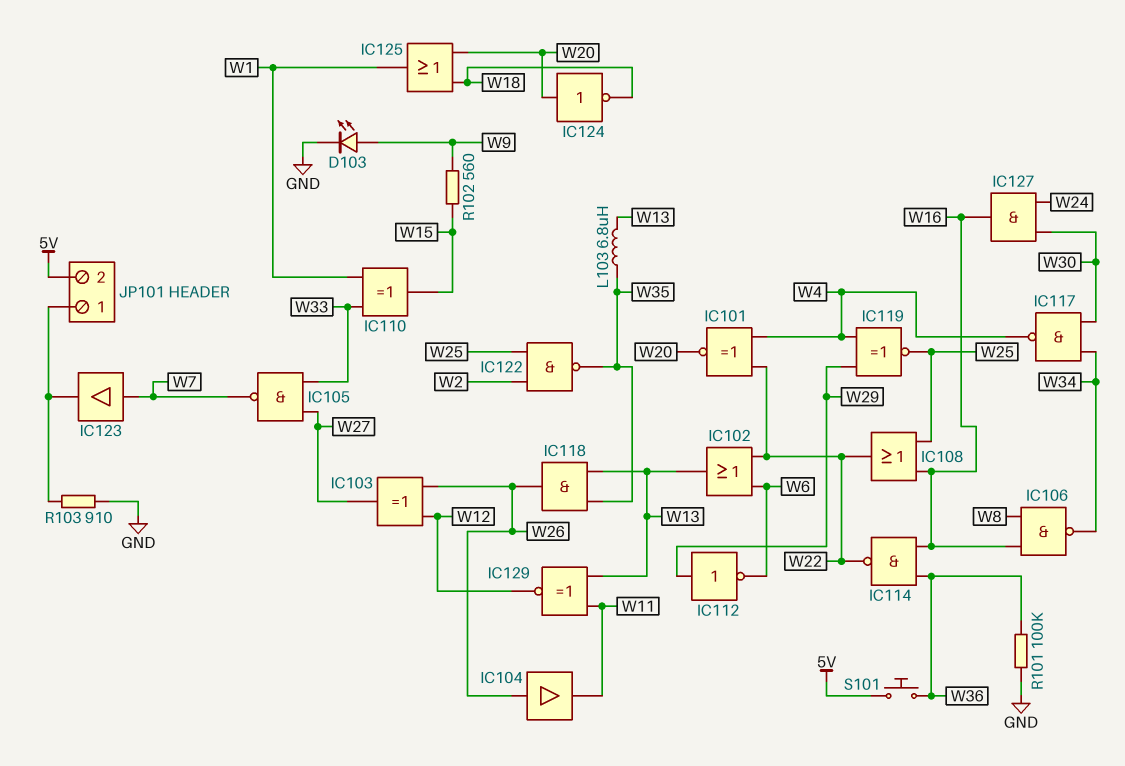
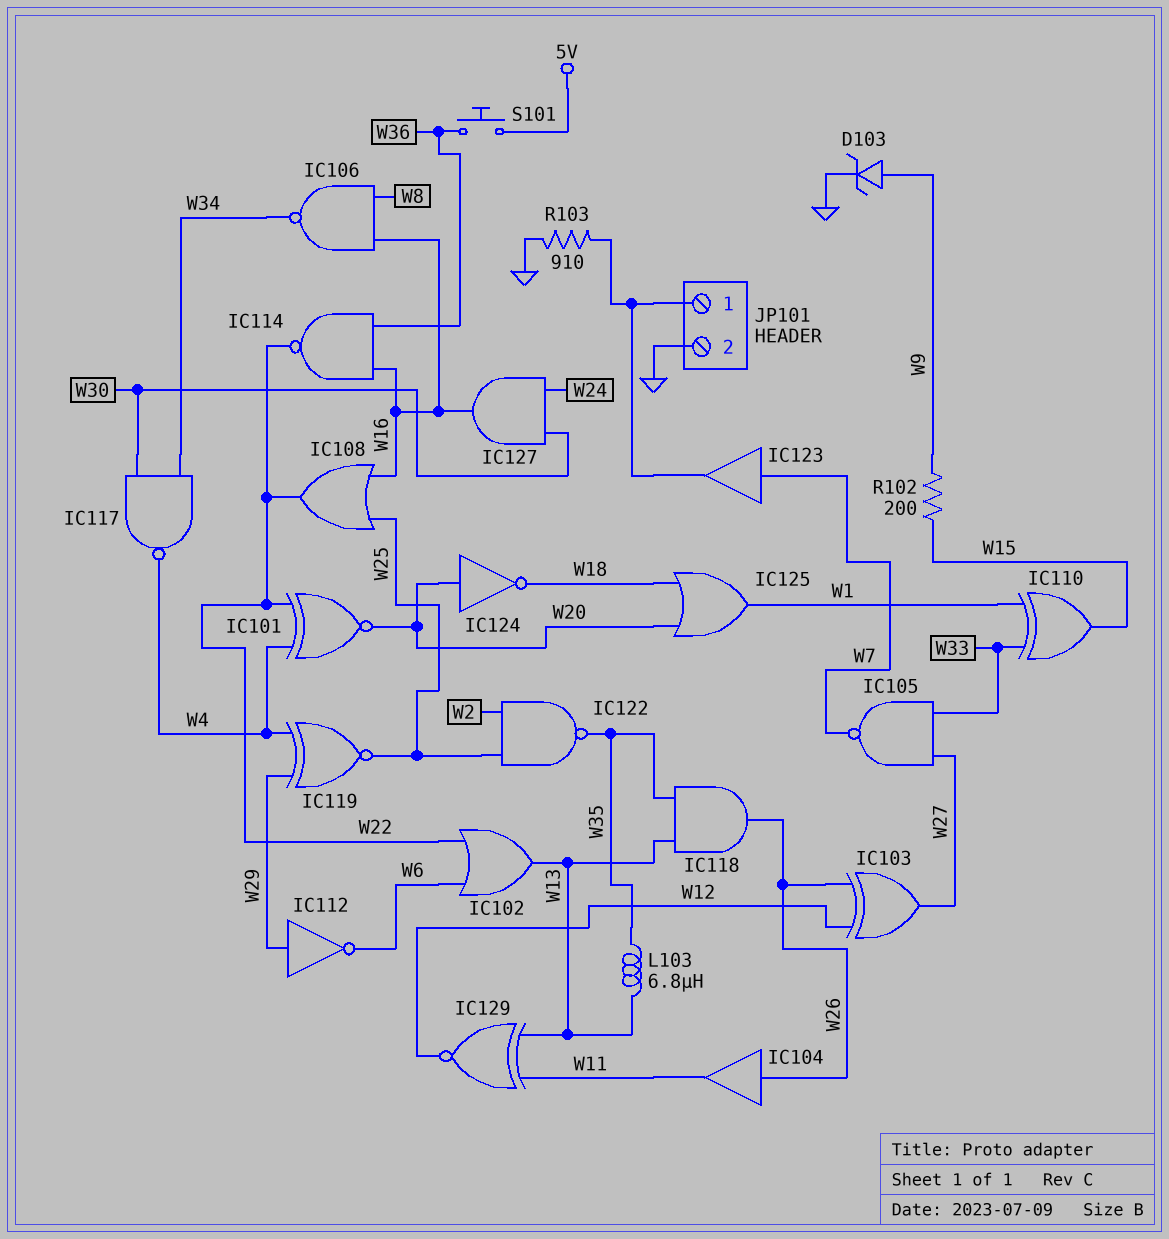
D103: LED (A W9, K GND) -> zener (A W9, K GND)
JP101 pin 2: 5V -> GND
R101: 100k (GND, W36) -> none
R102: 560 (W9, W15) -> 200 (W9, W15)

